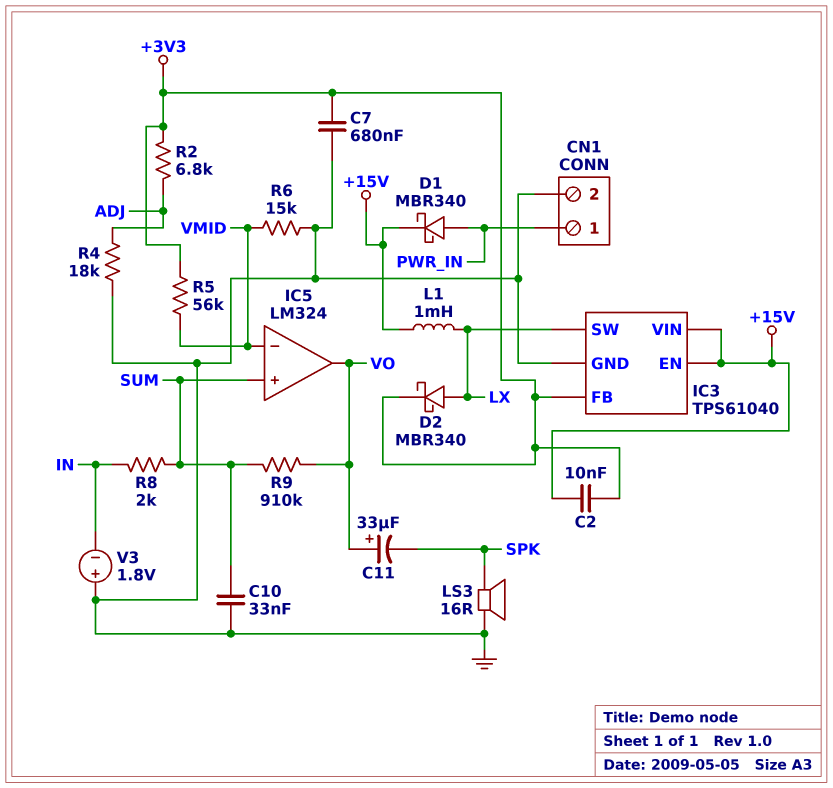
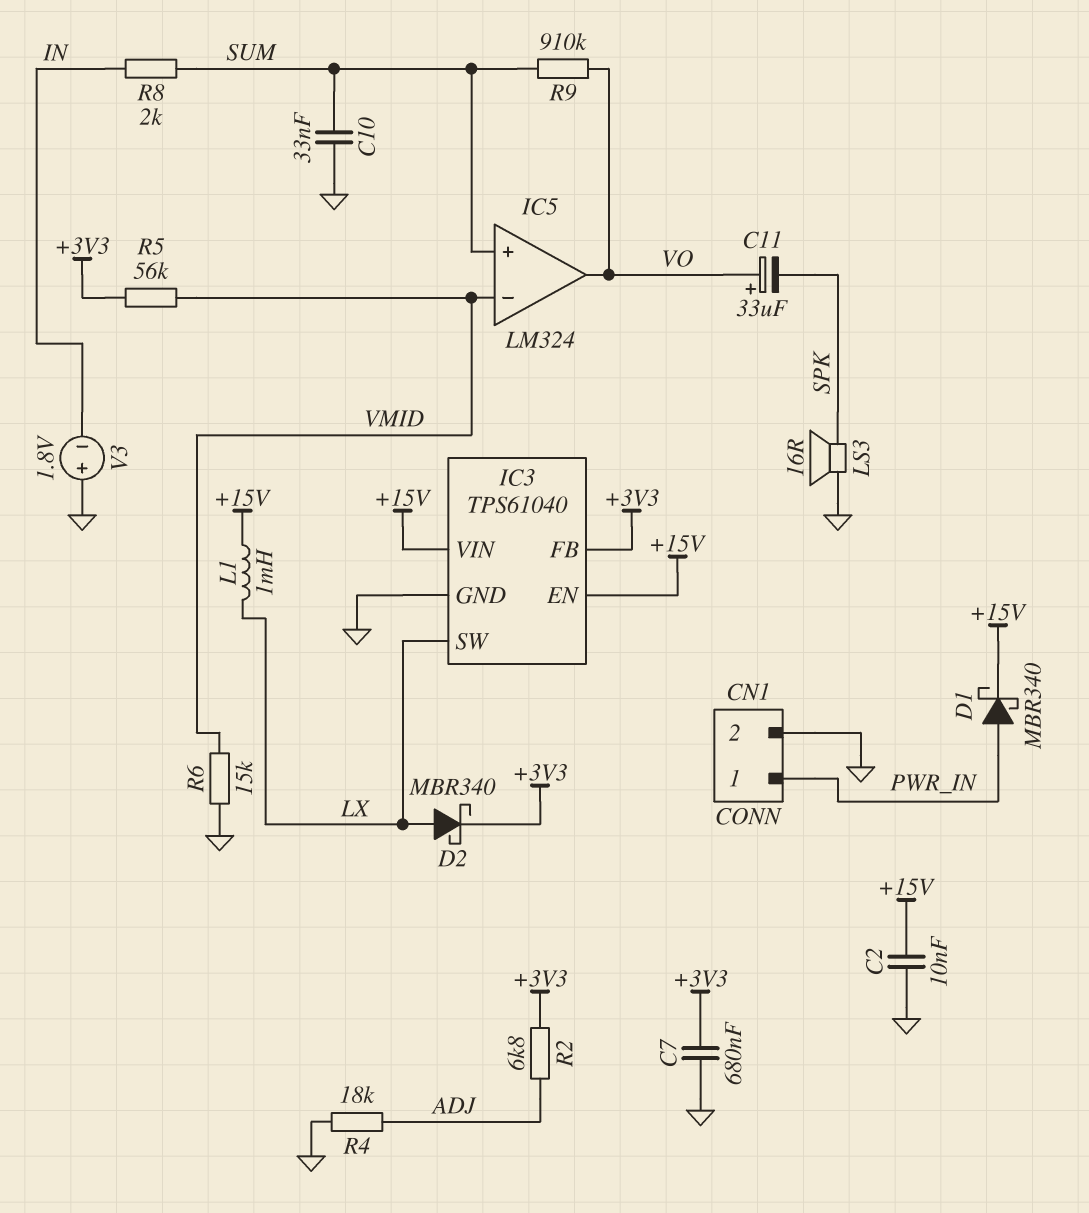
C2: 10nF (+3V3, +15V) -> 10nF (+15V, GND)

